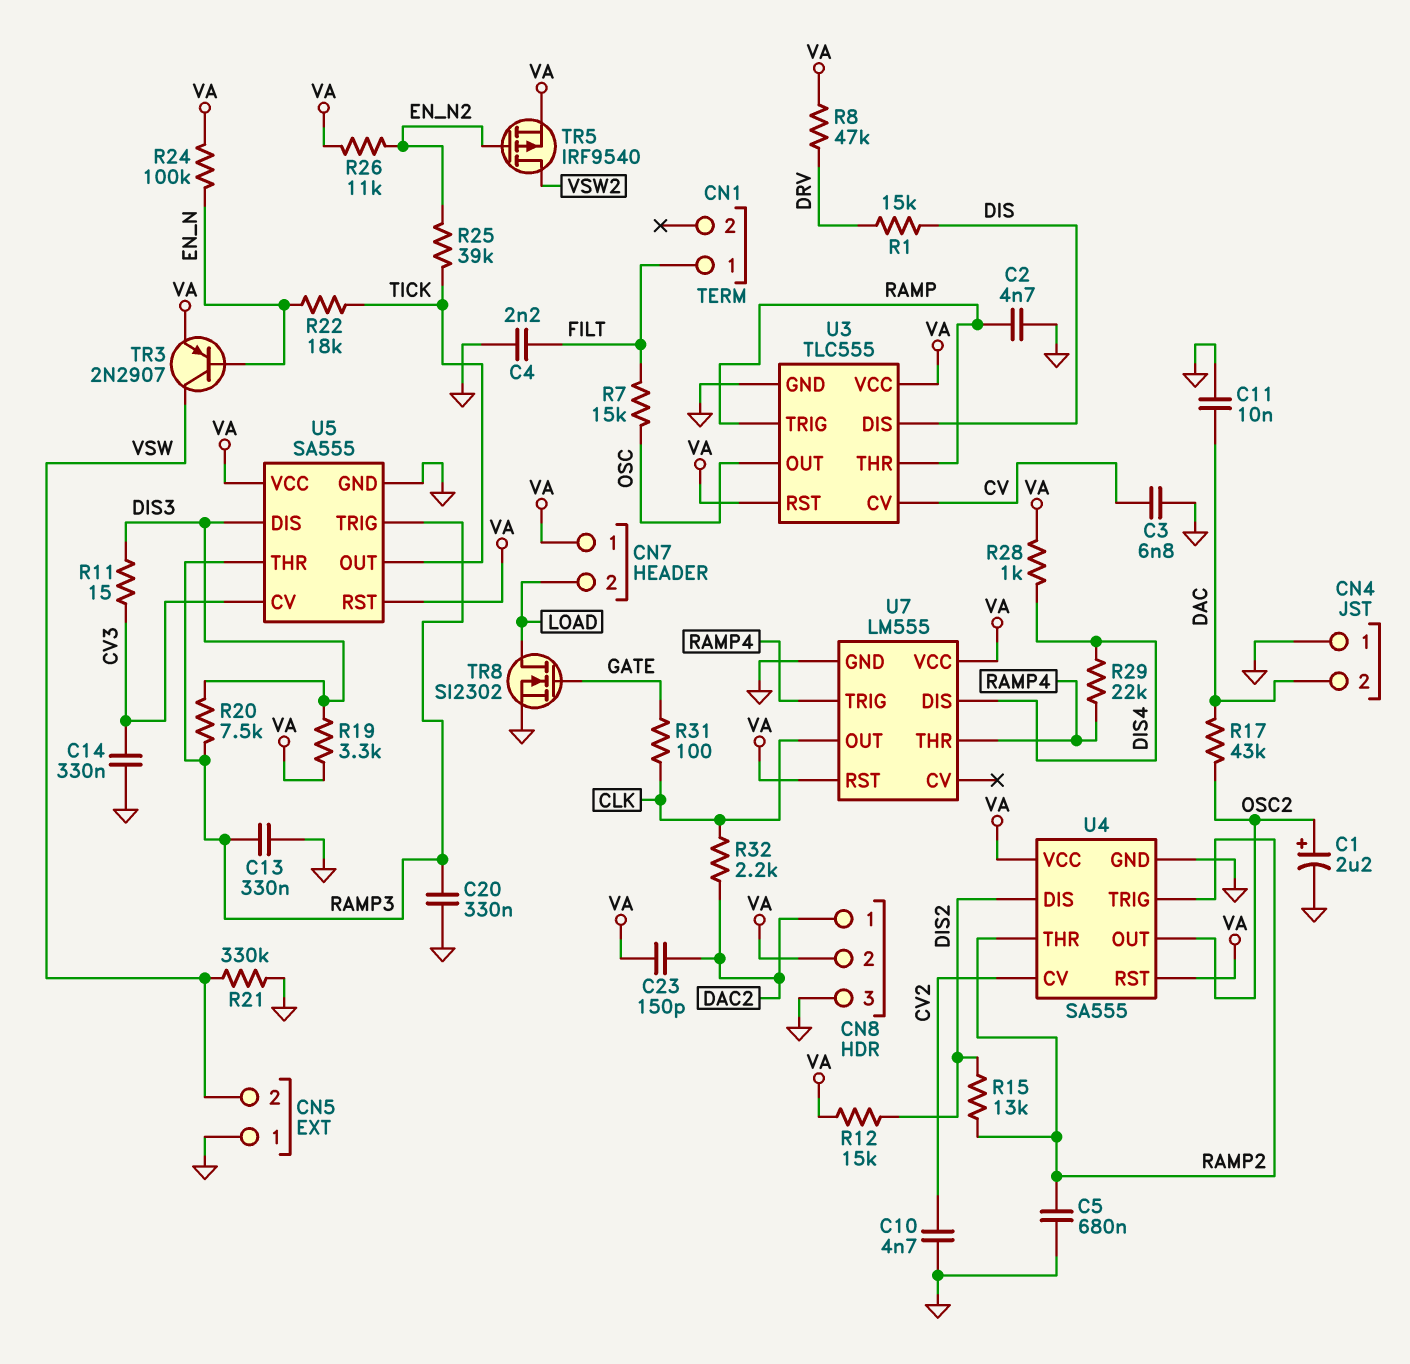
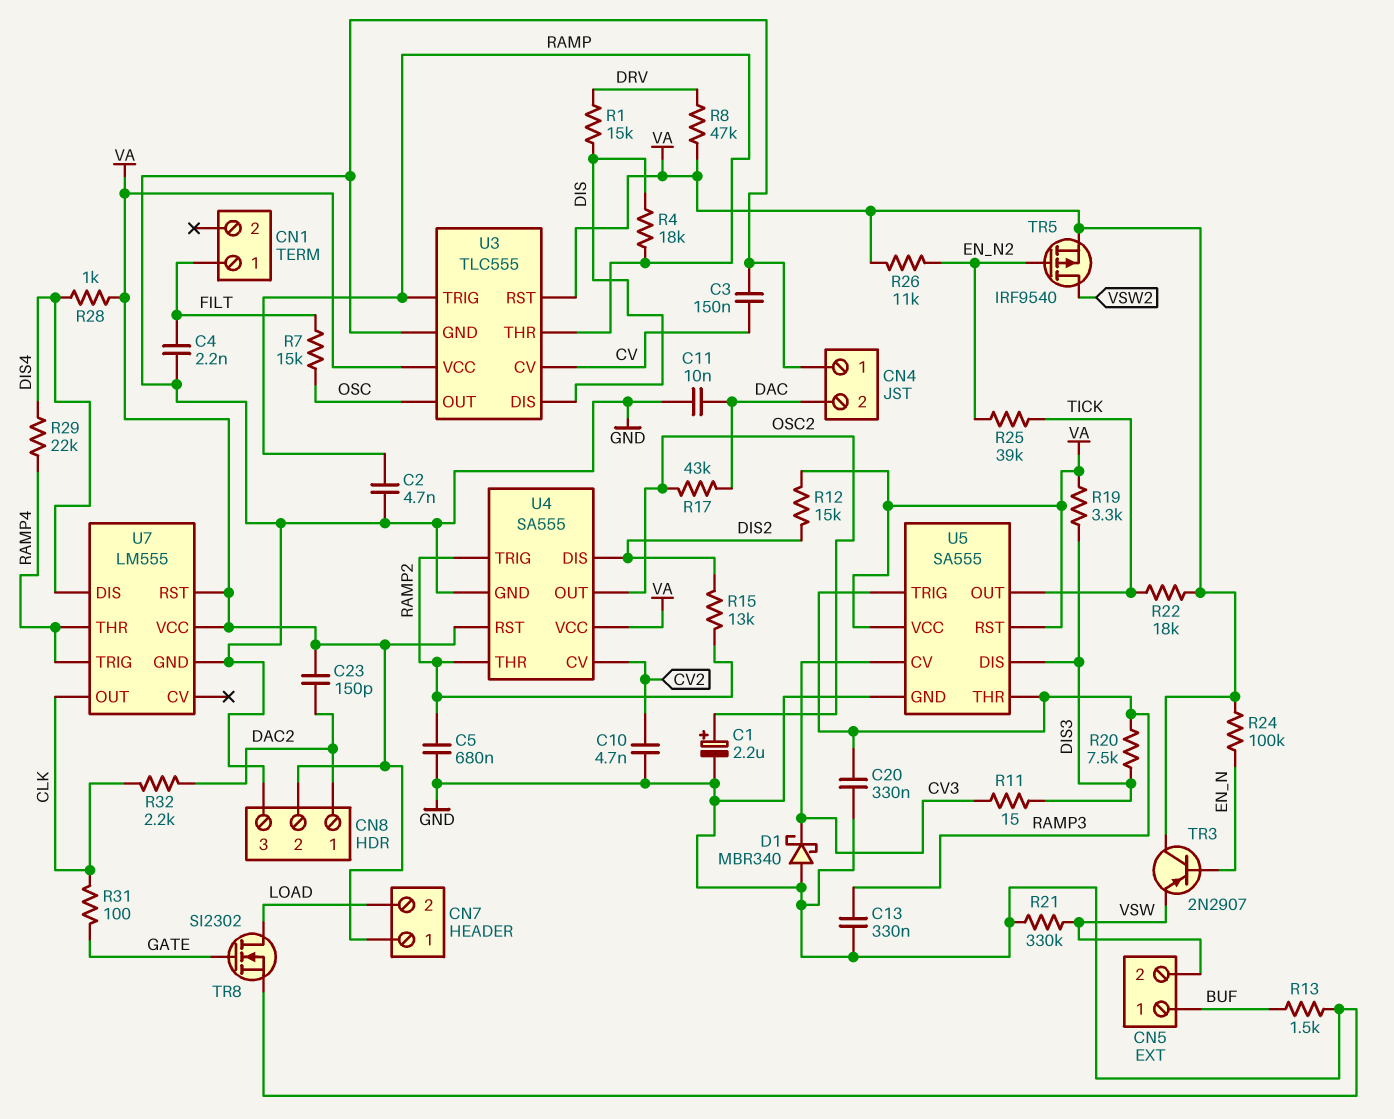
C3: 6.8nF (CV, GND) -> 150nF (CV, GND)
C14: 330nF (CV3, GND) -> none
CN5 pin 1: GND -> BUF
D1: none -> schottky MBR340 (A GND, K CV3)
R4: none -> 18k (DIS, RAMP)
R13: none -> 1.5k (BUF, GND)
R22: 18k (EN_N, TICK) -> 18k (TICK, VA)
TR3: PNP 2N2907 (B EN_N, C VSW, E VA) -> PNP 2N2907 (B EN_N, C VA, E VSW)

